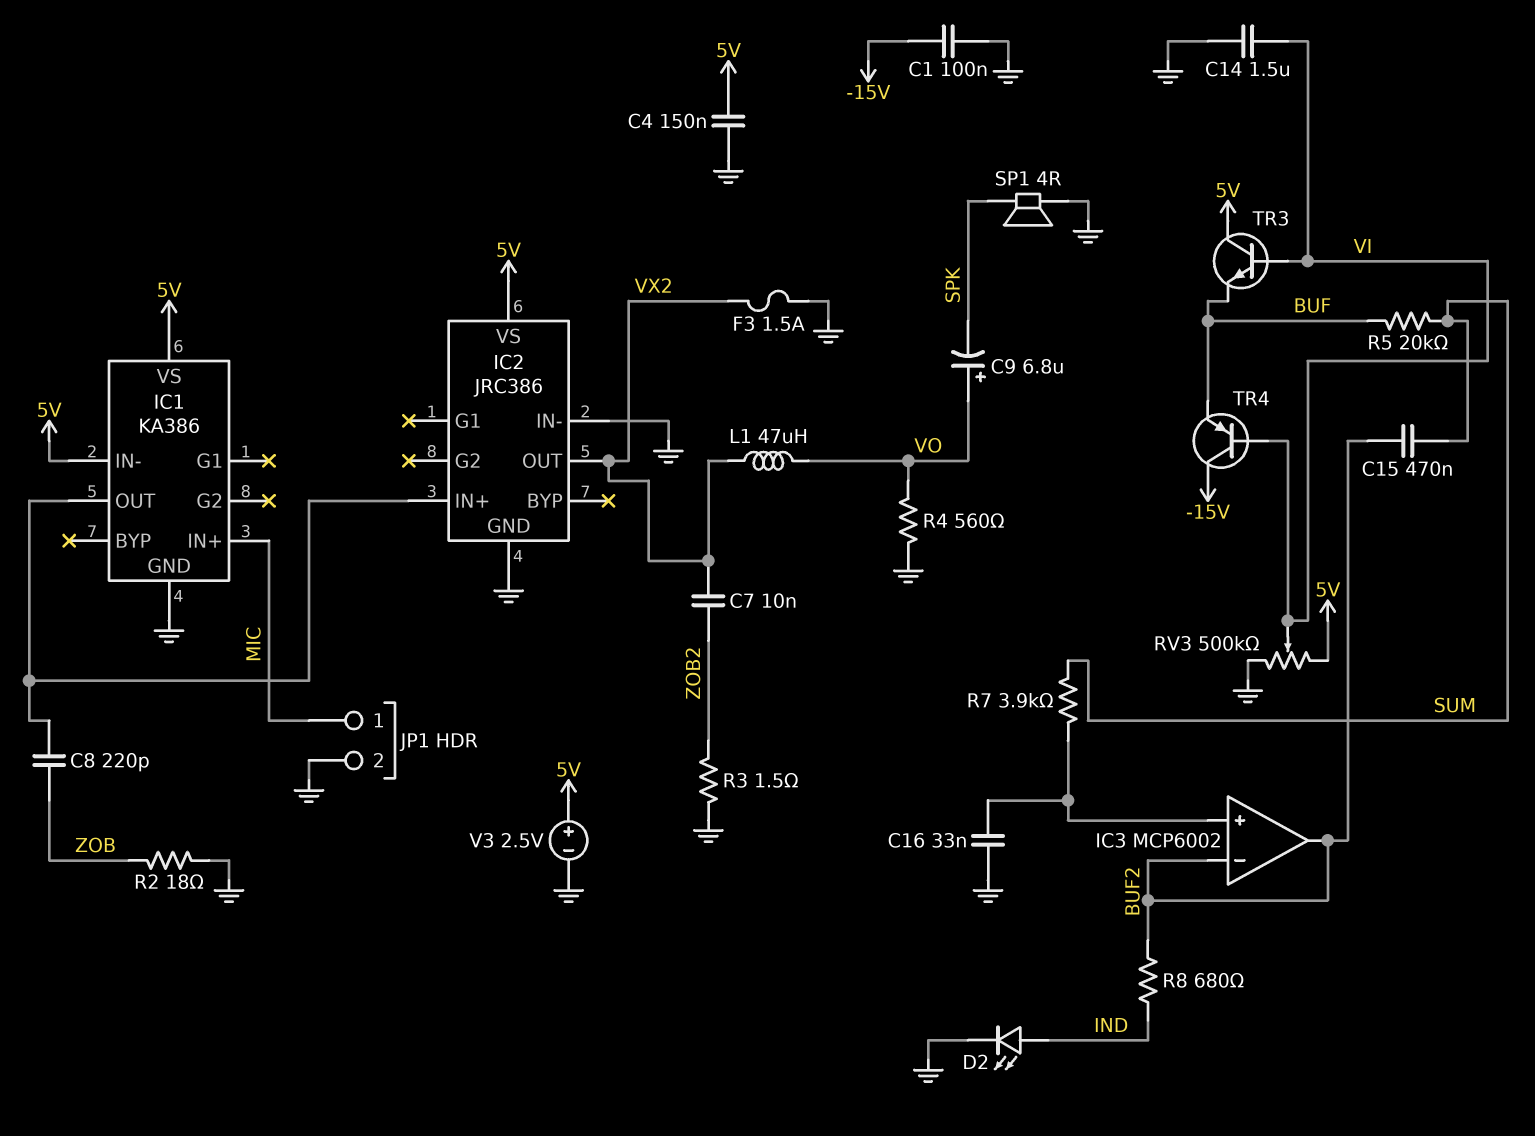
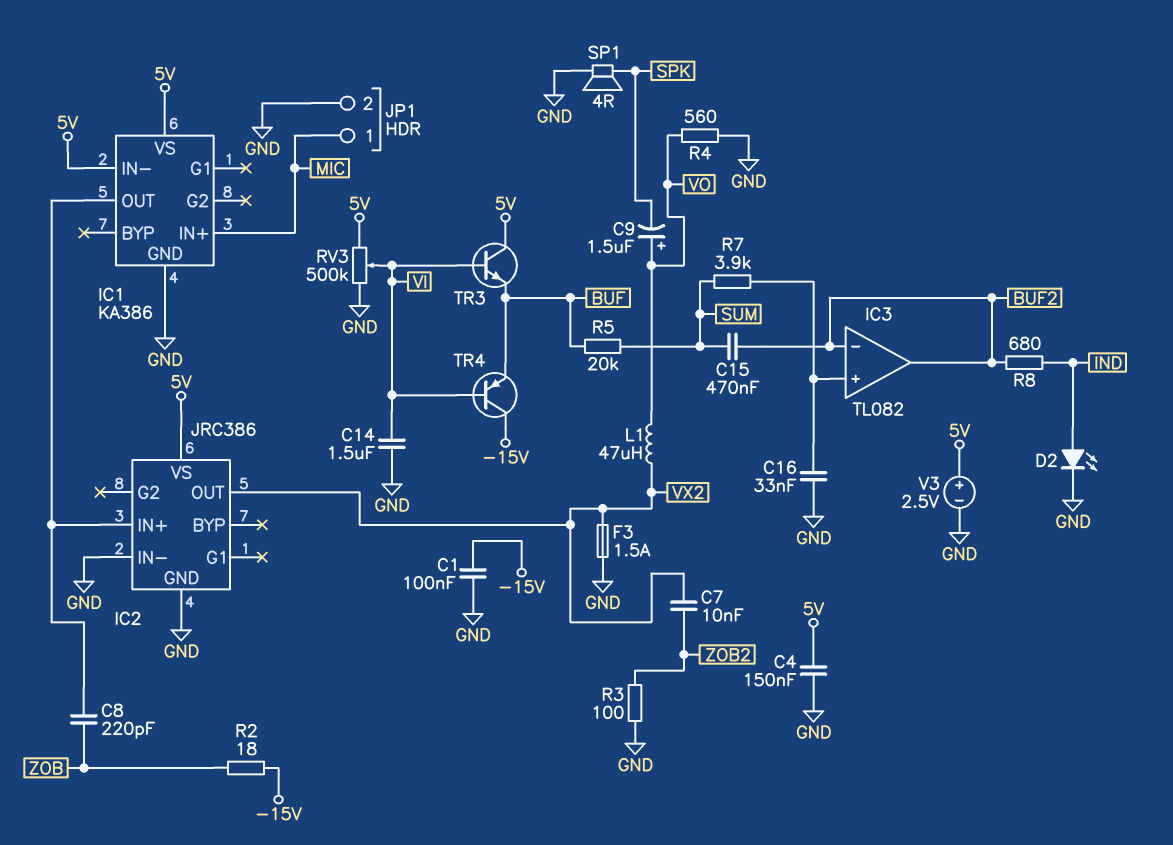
C9: 6.8uF (plus VO, minus SPK) -> 1.5uF (plus VO, minus SPK)
IC3: MCP6002 -> TL082
R2: 18 (GND, ZOB) -> 18 (-15V, ZOB)
R3: 1.5 (GND, ZOB2) -> 100 (GND, ZOB2)

